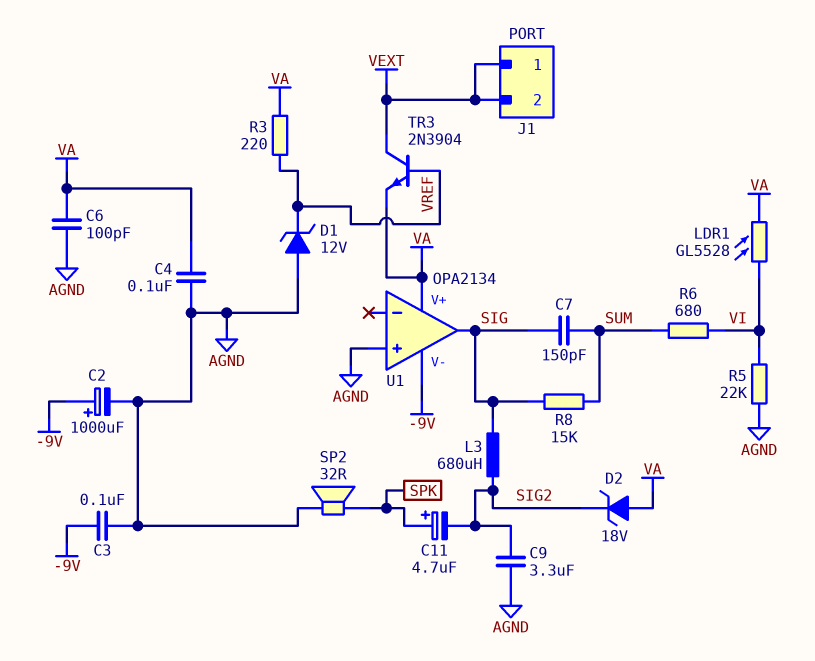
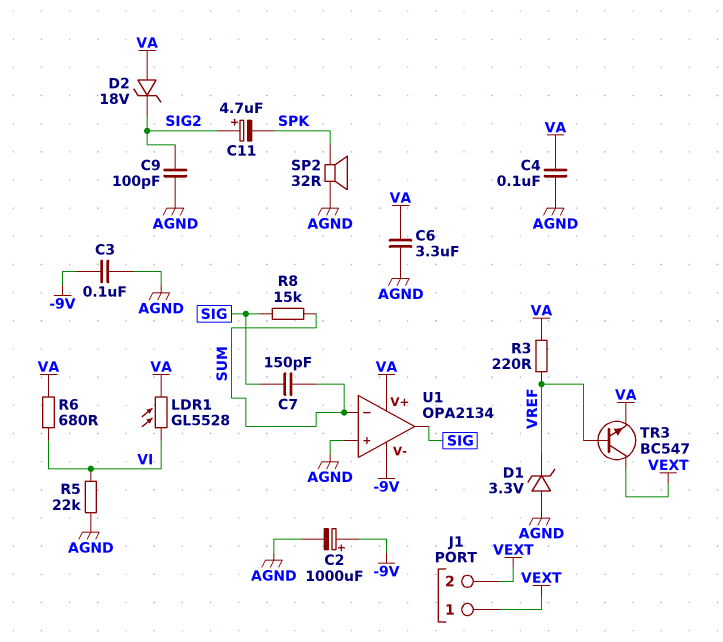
C6: 100pF (AGND, VA) -> 3.3uF (AGND, VA)
C9: 3.3uF (AGND, SIG2) -> 100pF (AGND, SIG2)
C11: 4.7uF (plus SPK, minus SIG2) -> 4.7uF (plus SIG2, minus SPK)
D1: zener 12V (A AGND, K VREF) -> zener 3.3V (A AGND, K VREF)
L3: 680uH (SIG, SIG2) -> none
R6: 680 (SUM, VI) -> 680 (VA, VI)
TR3: NPN 2N3904 (B VREF, C VEXT, E VA) -> NPN BC547 (B VREF, C VEXT, E VA)
U1 pin in-: none -> SUM

